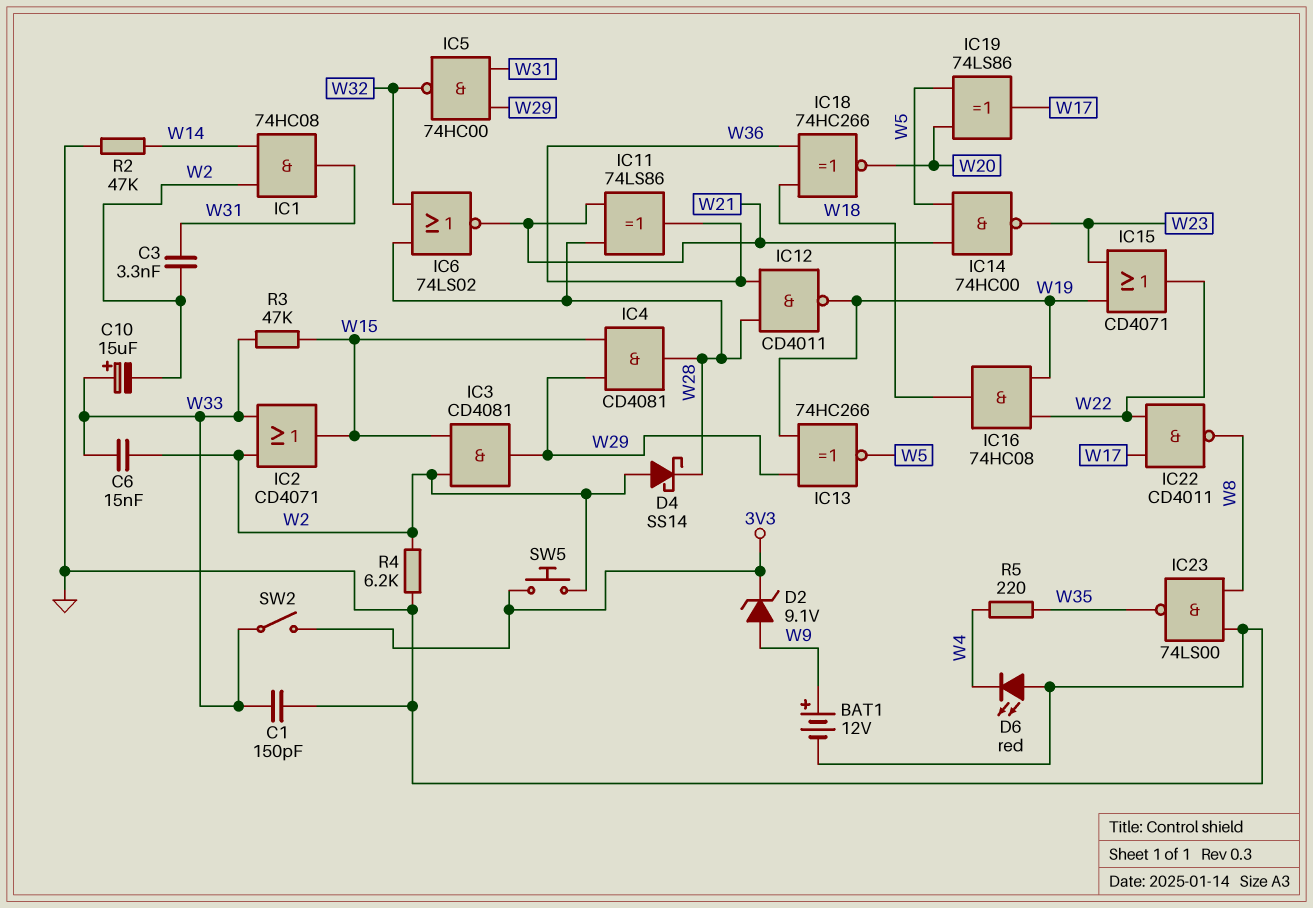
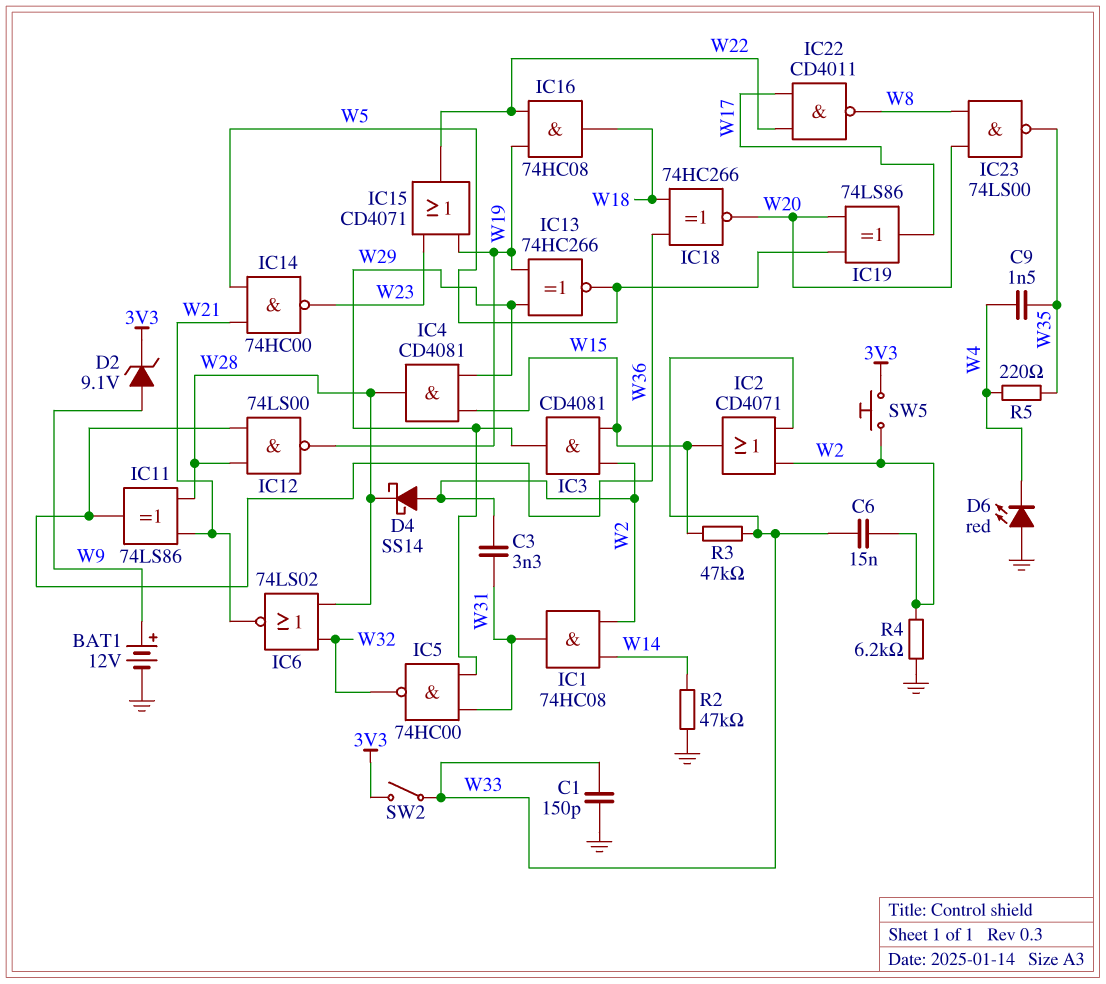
C9: none -> 1.5nF (W4, W35)
C10: 15uF (plus W33, minus W2) -> none
IC12: NAND CD4011 (in W28, in W36, out W19) -> NAND 74LS00 (in W28, in W36, out W19)
IC23: NAND 74LS00 (in GND, in W8, out W35) -> NAND 74LS00 (in W8, in W20, out W35)

